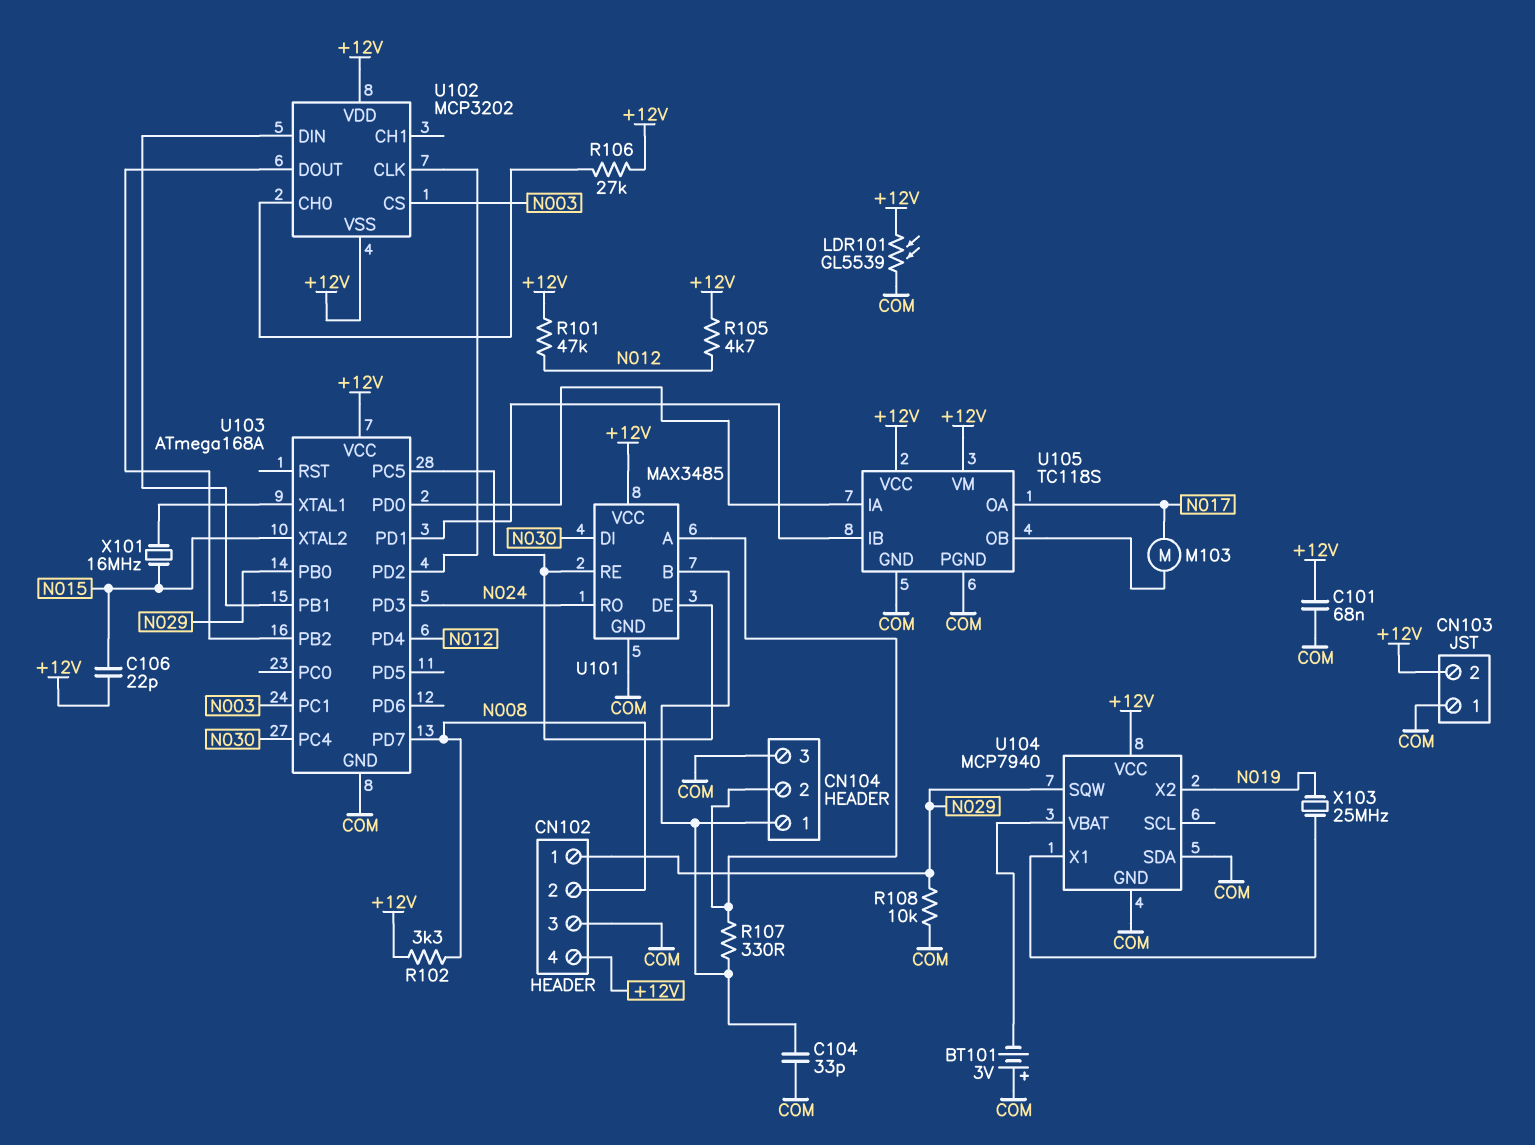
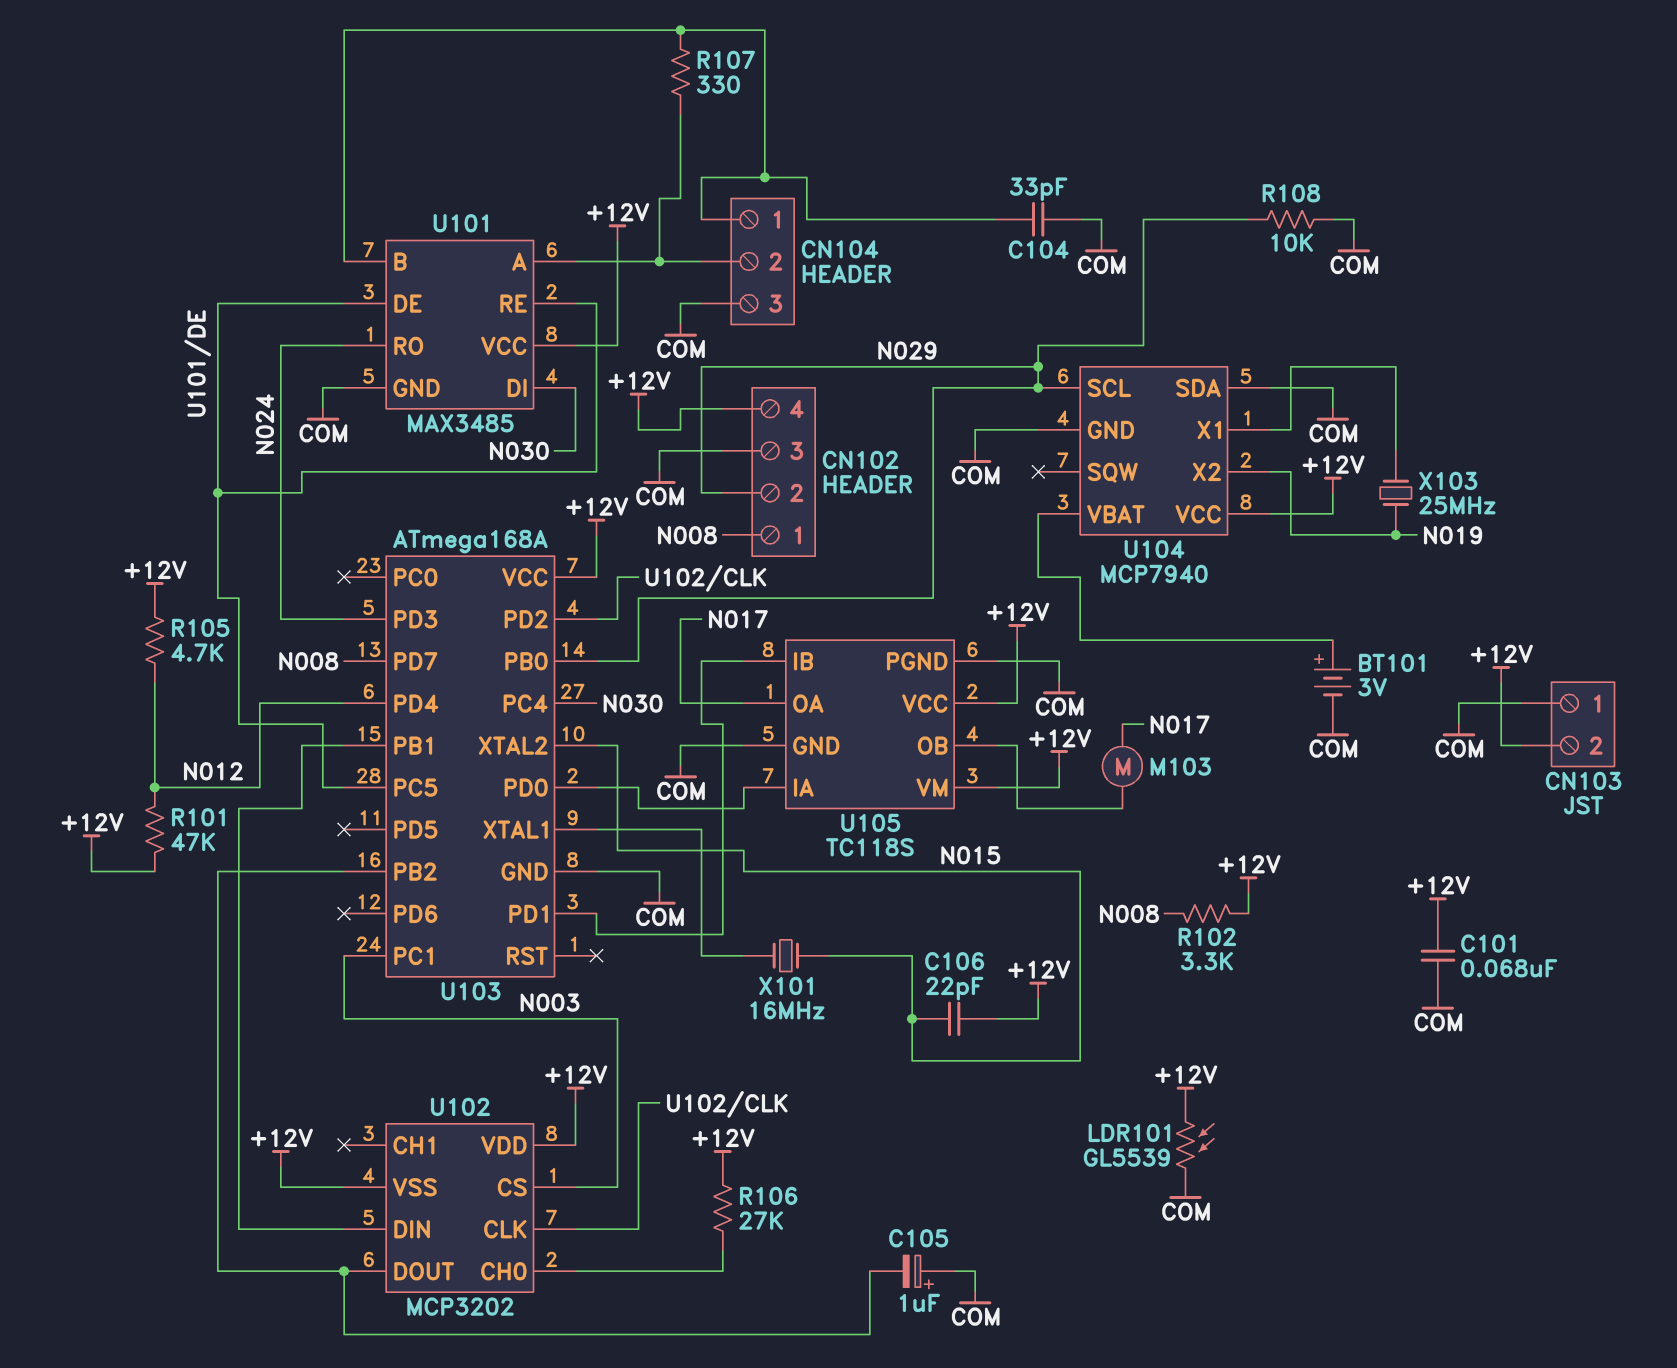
BT101: 3V (plus COM, minus U104/VBAT) -> 3V (plus U104/VBAT, minus COM)
C105: none -> 1uF (plus COM, minus U102/DOUT)
CN102 pin 1: N029 -> N008
CN102 pin 2: N008 -> N029
U104 pin SCL: none -> N029
U104 pin SQW: N029 -> none

